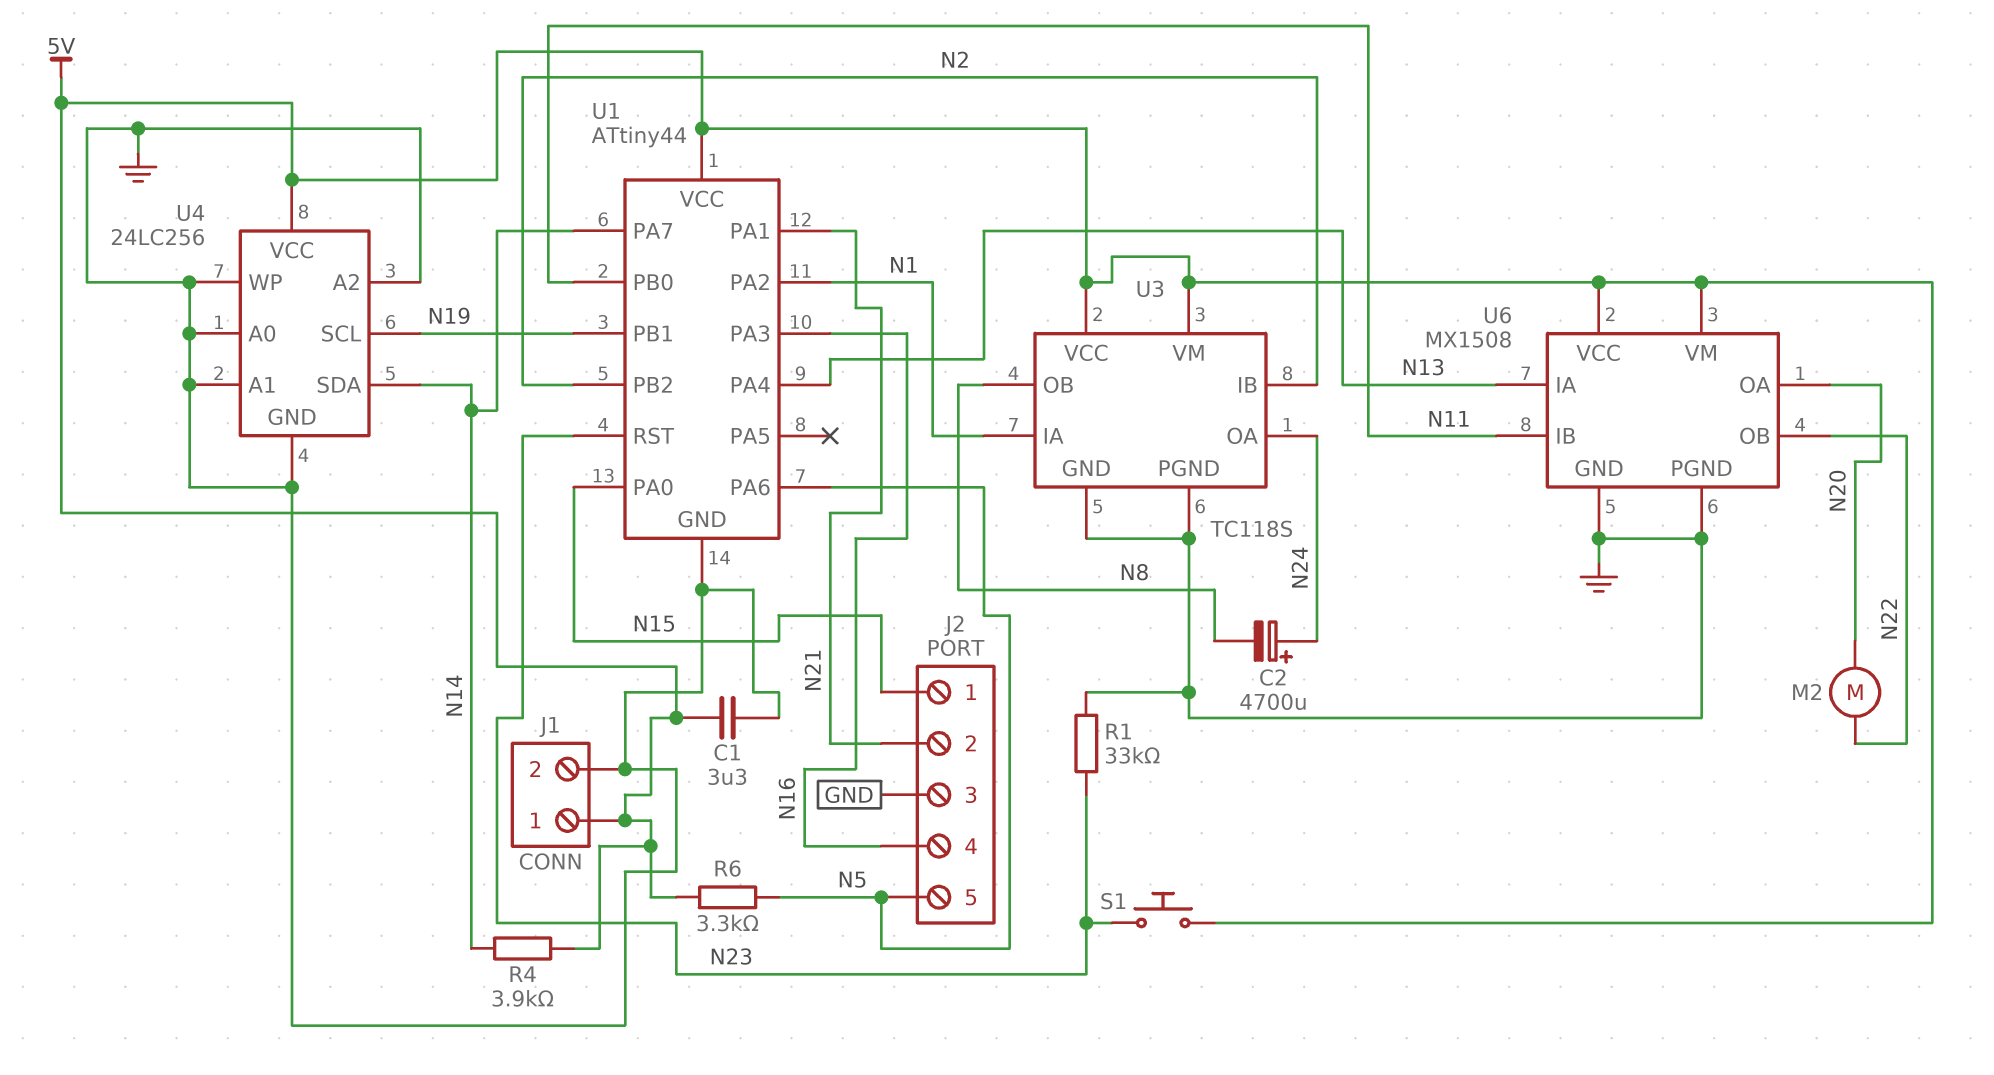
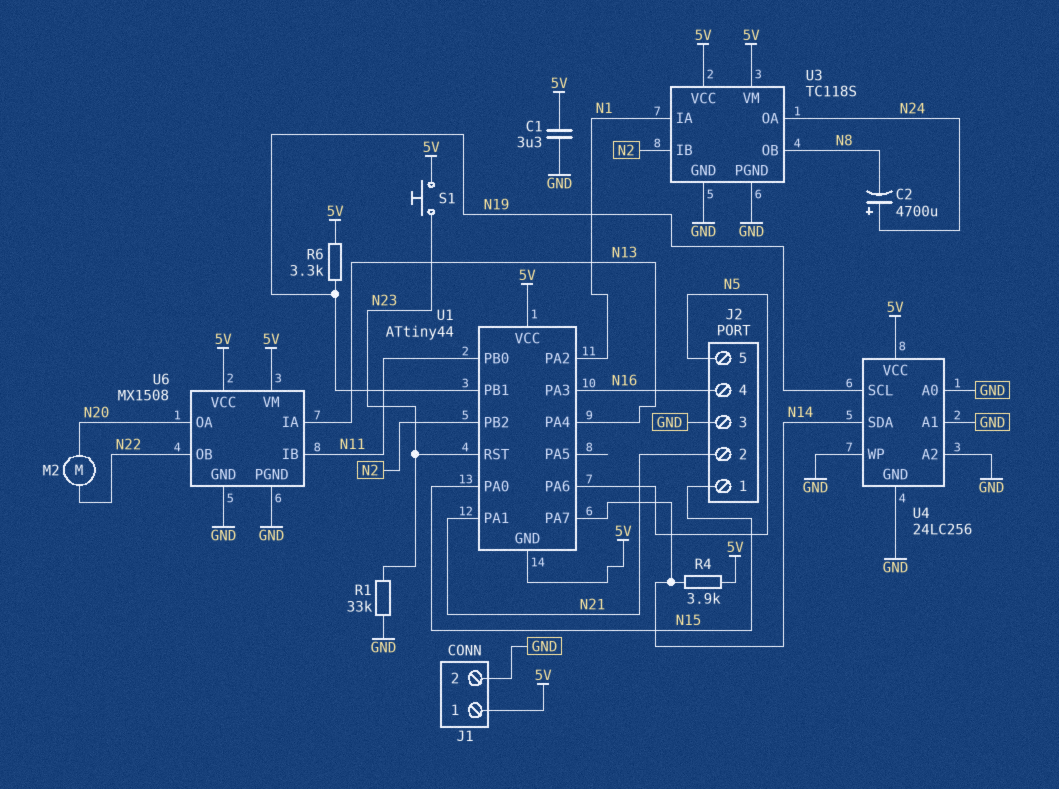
R6: 3.3k (5V, N5) -> 3.3k (5V, N19)
U1 pin GND: GND -> 5V

